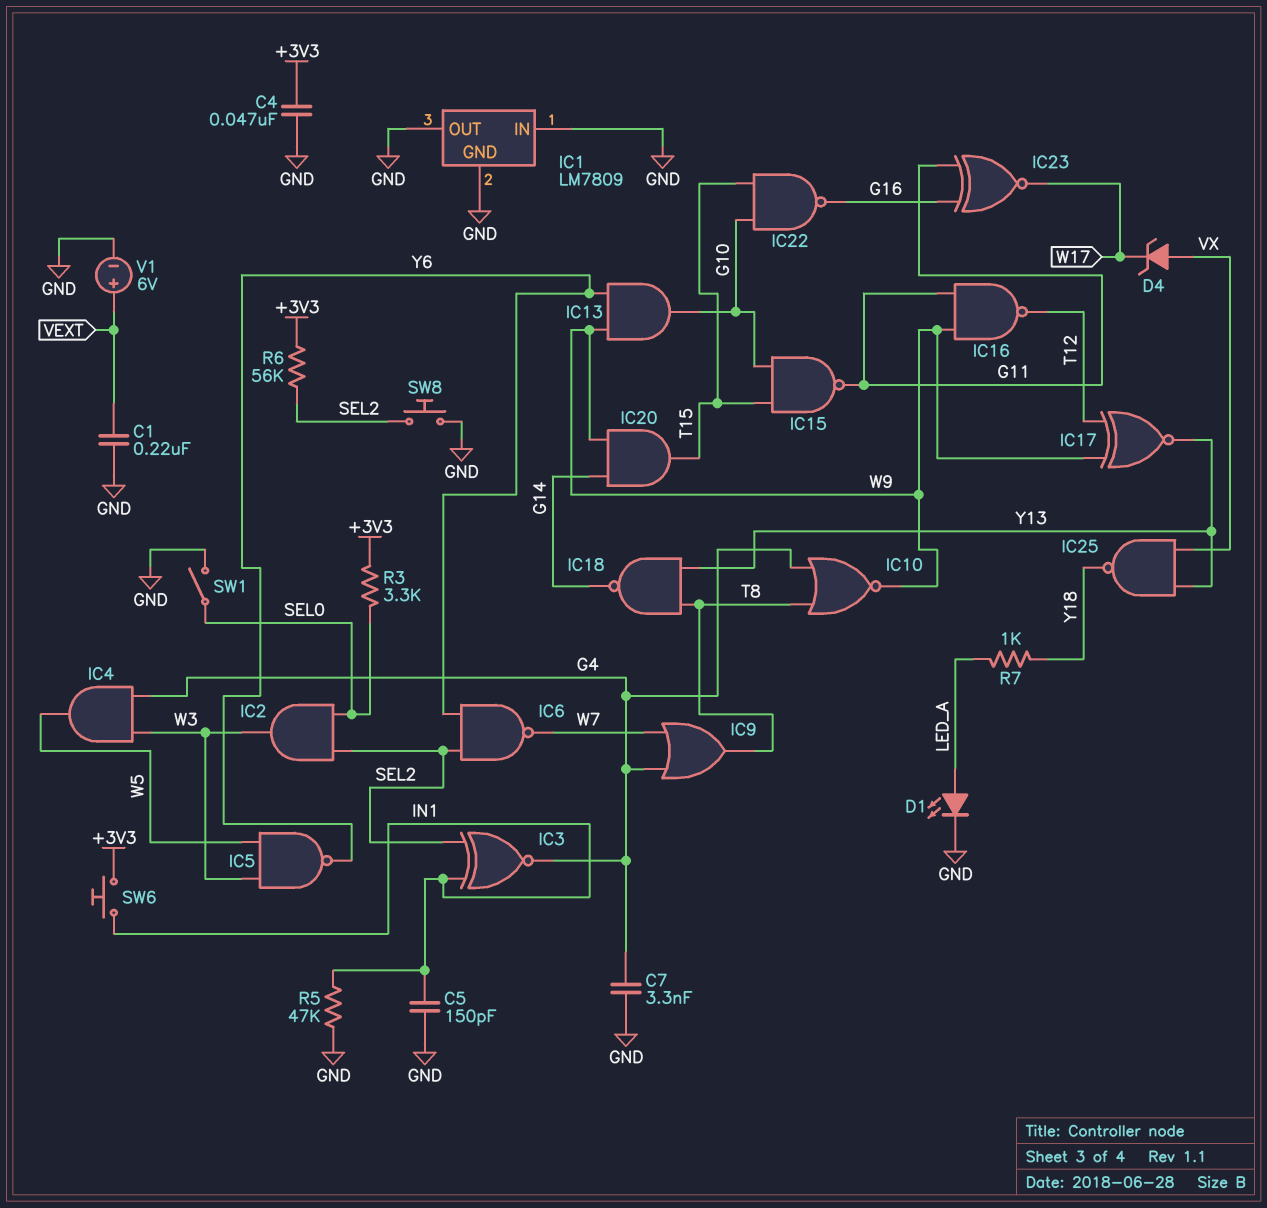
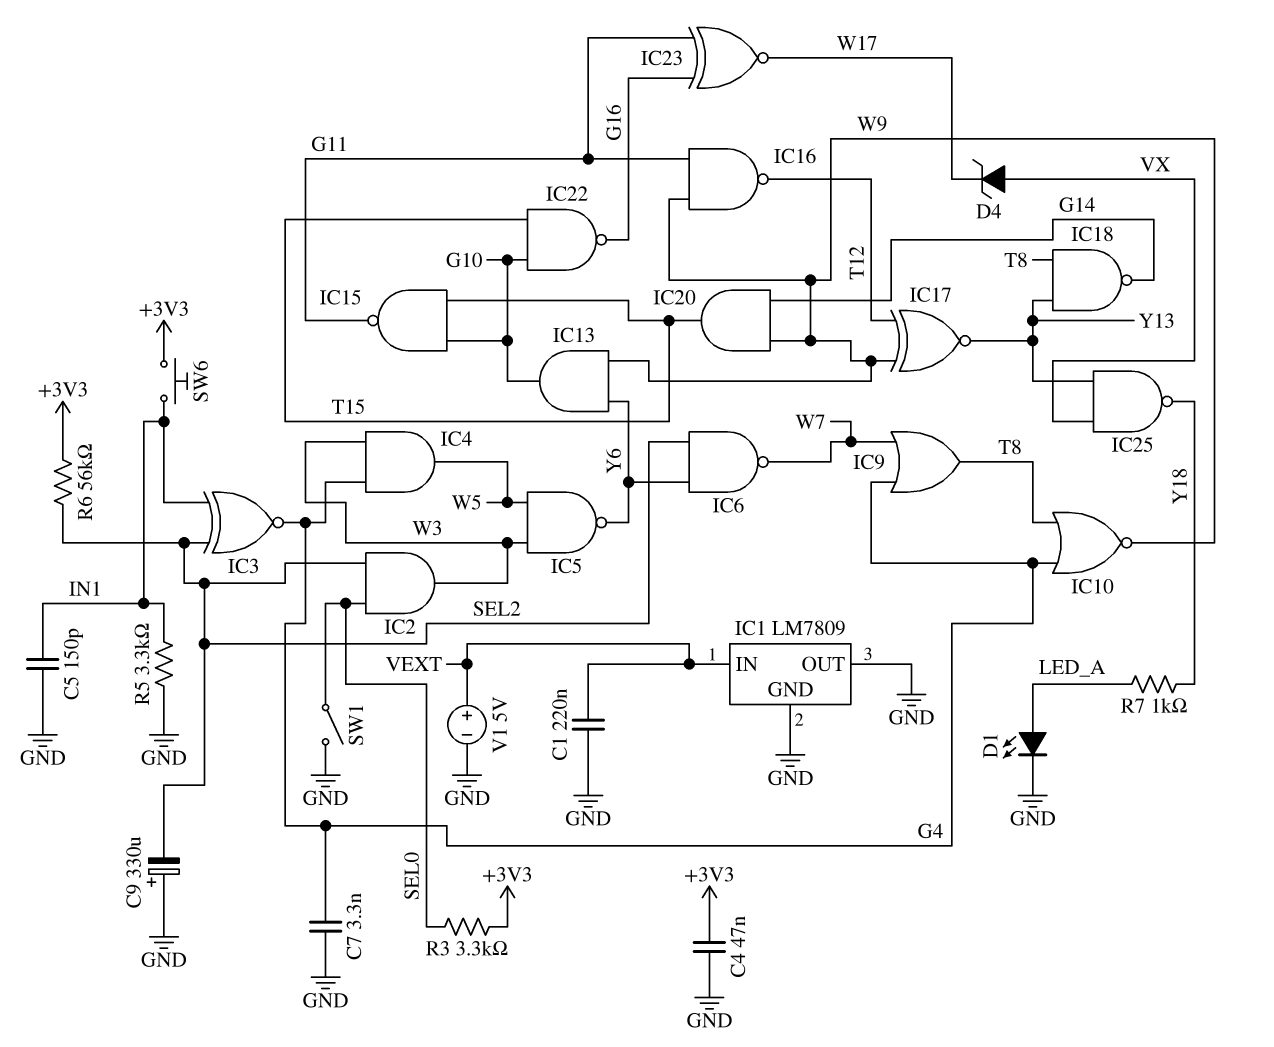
C9: none -> 330uF (plus GND, minus SEL2)
IC1 pin IN: GND -> VEXT
R5: 47k (GND, IN1) -> 3.3k (GND, IN1)
SW8: button (GND, SEL2) -> none
V1: 6V (plus VEXT, minus GND) -> 5V (plus VEXT, minus GND)

